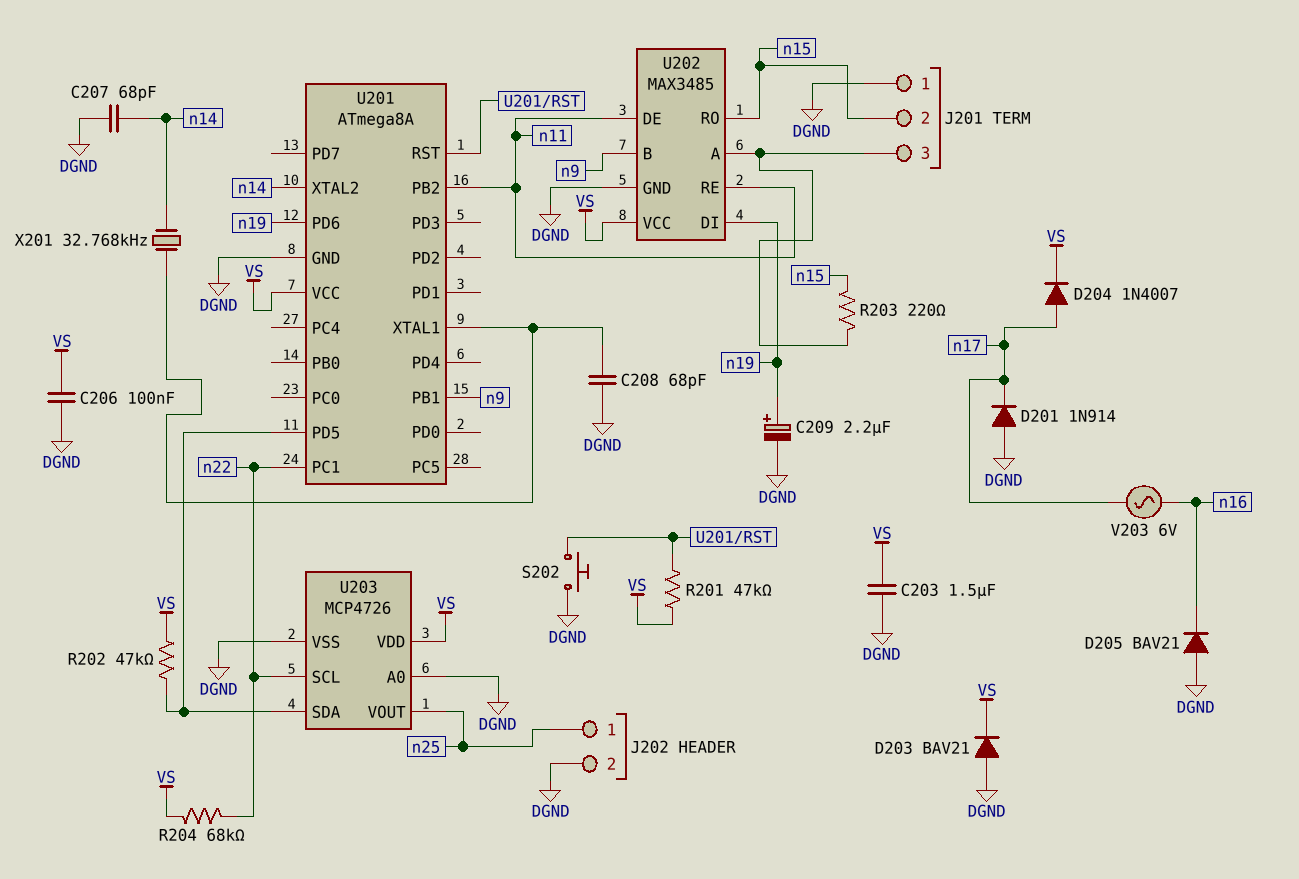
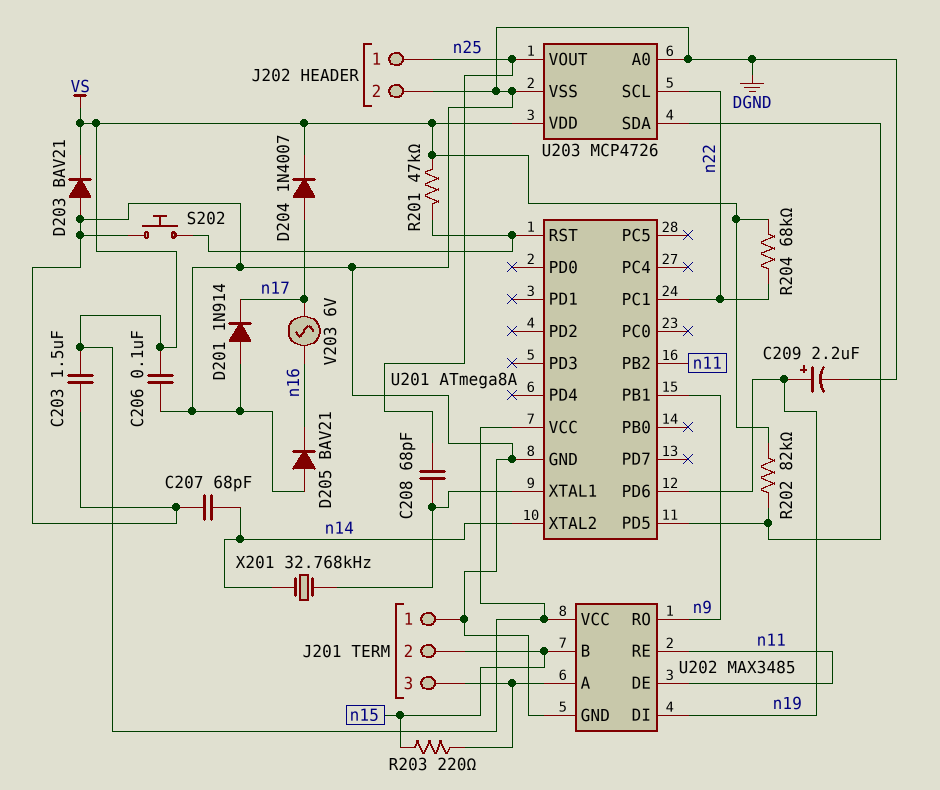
C208: 68pF (DGND, U201/XTAL1) -> 68pF (U201/XTAL1, n25)
R202: 47k (U201/PD5, VS) -> 82k (U201/PD5, VS)
U202 pin B: n9 -> n15
U202 pin RO: n15 -> n9

